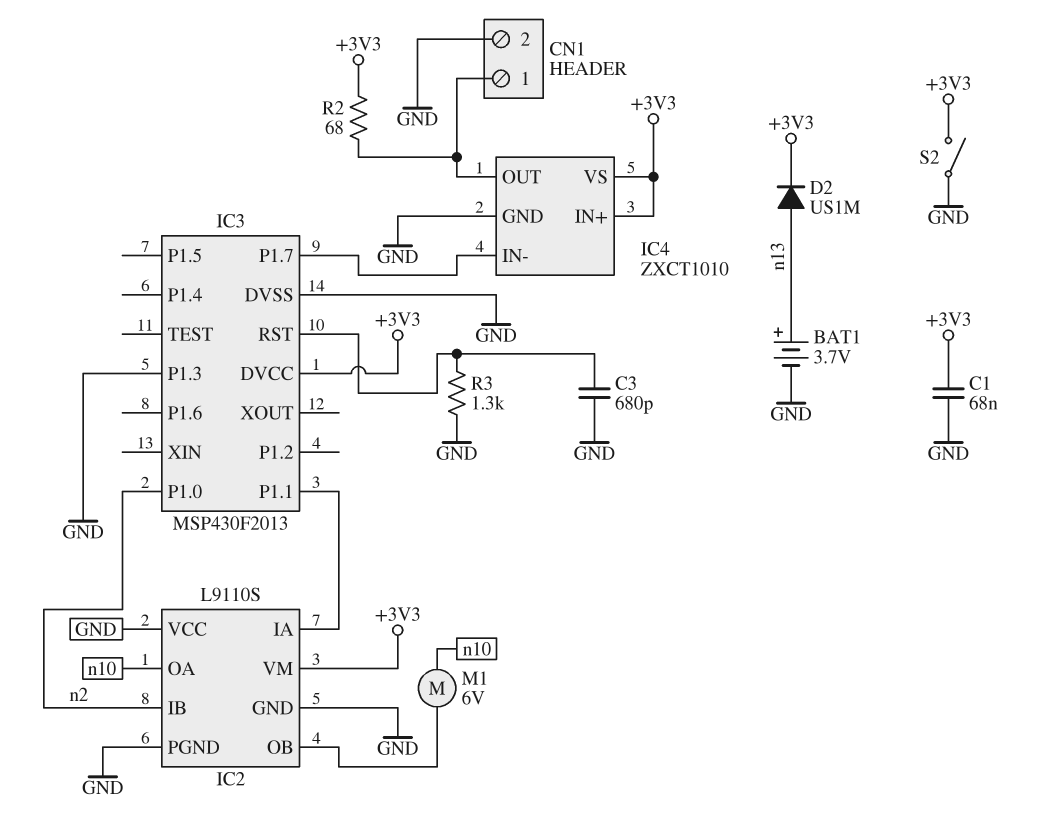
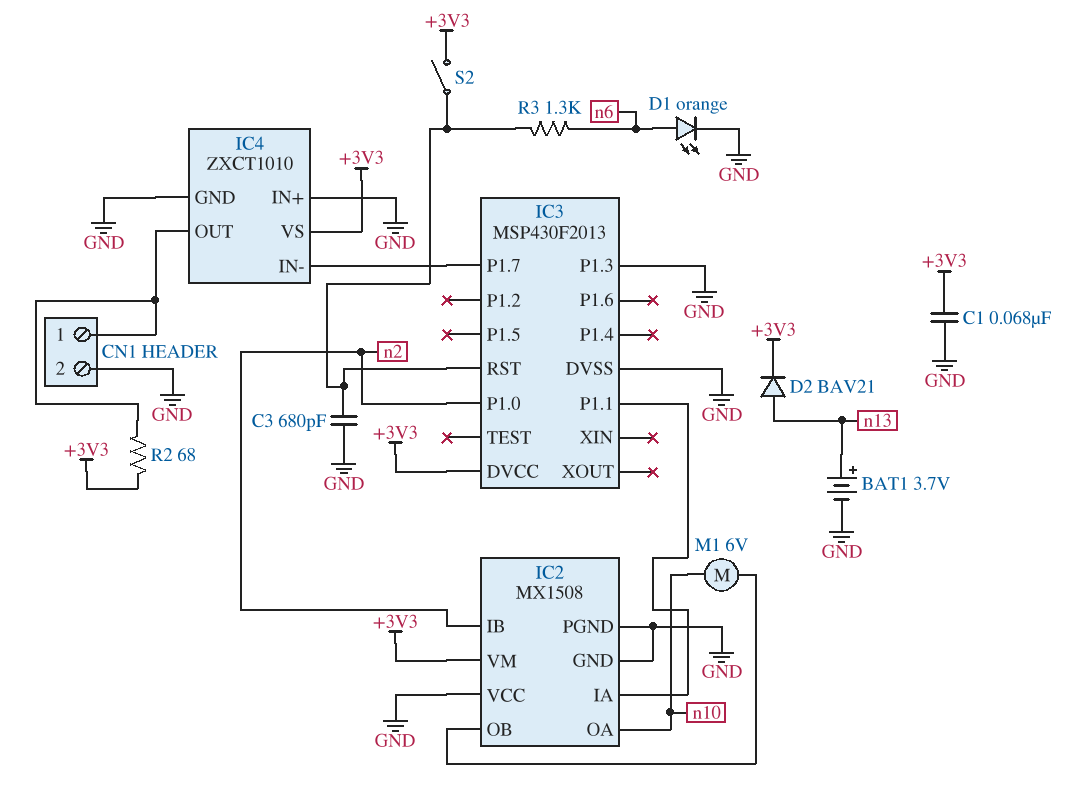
D1: none -> LED orange (A n6, K GND)
D2: diode US1M (A n13, K +3V3) -> diode BAV21 (A n13, K +3V3)
IC2: L9110S -> MX1508
IC4 pin IN+: +3V3 -> GND
R3: 1.3k (GND, IC3/RST) -> 1.3k (IC3/RST, n6)
S2: switch (+3V3, GND) -> switch (+3V3, IC3/RST)

